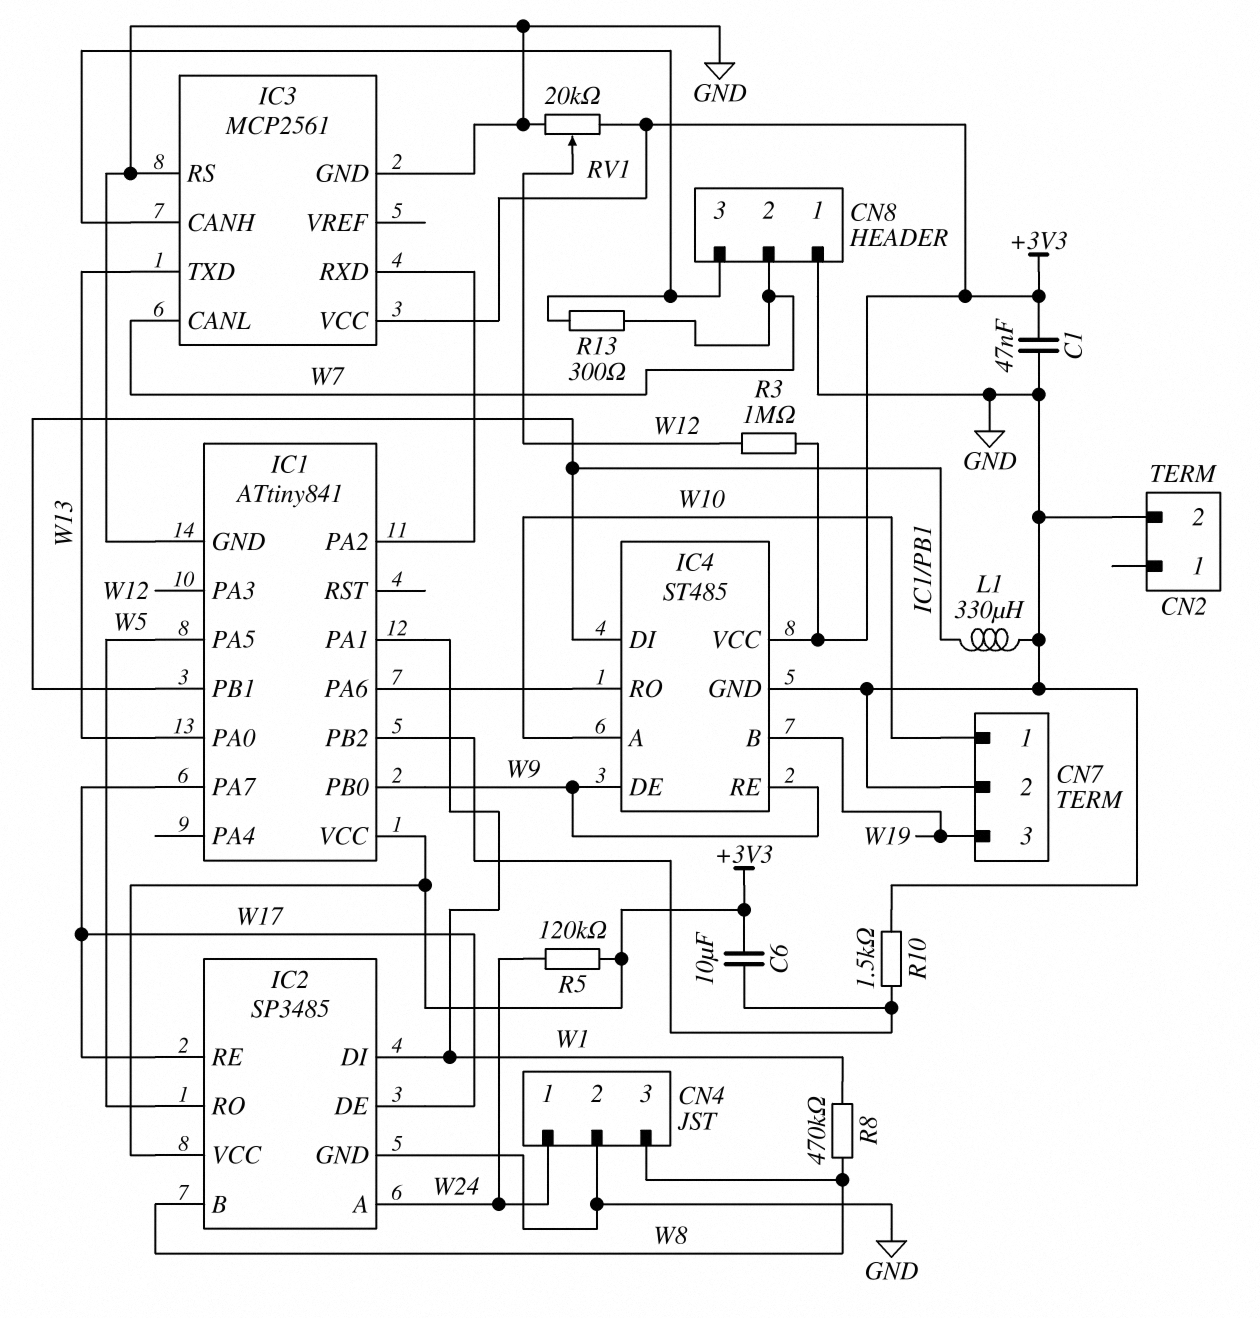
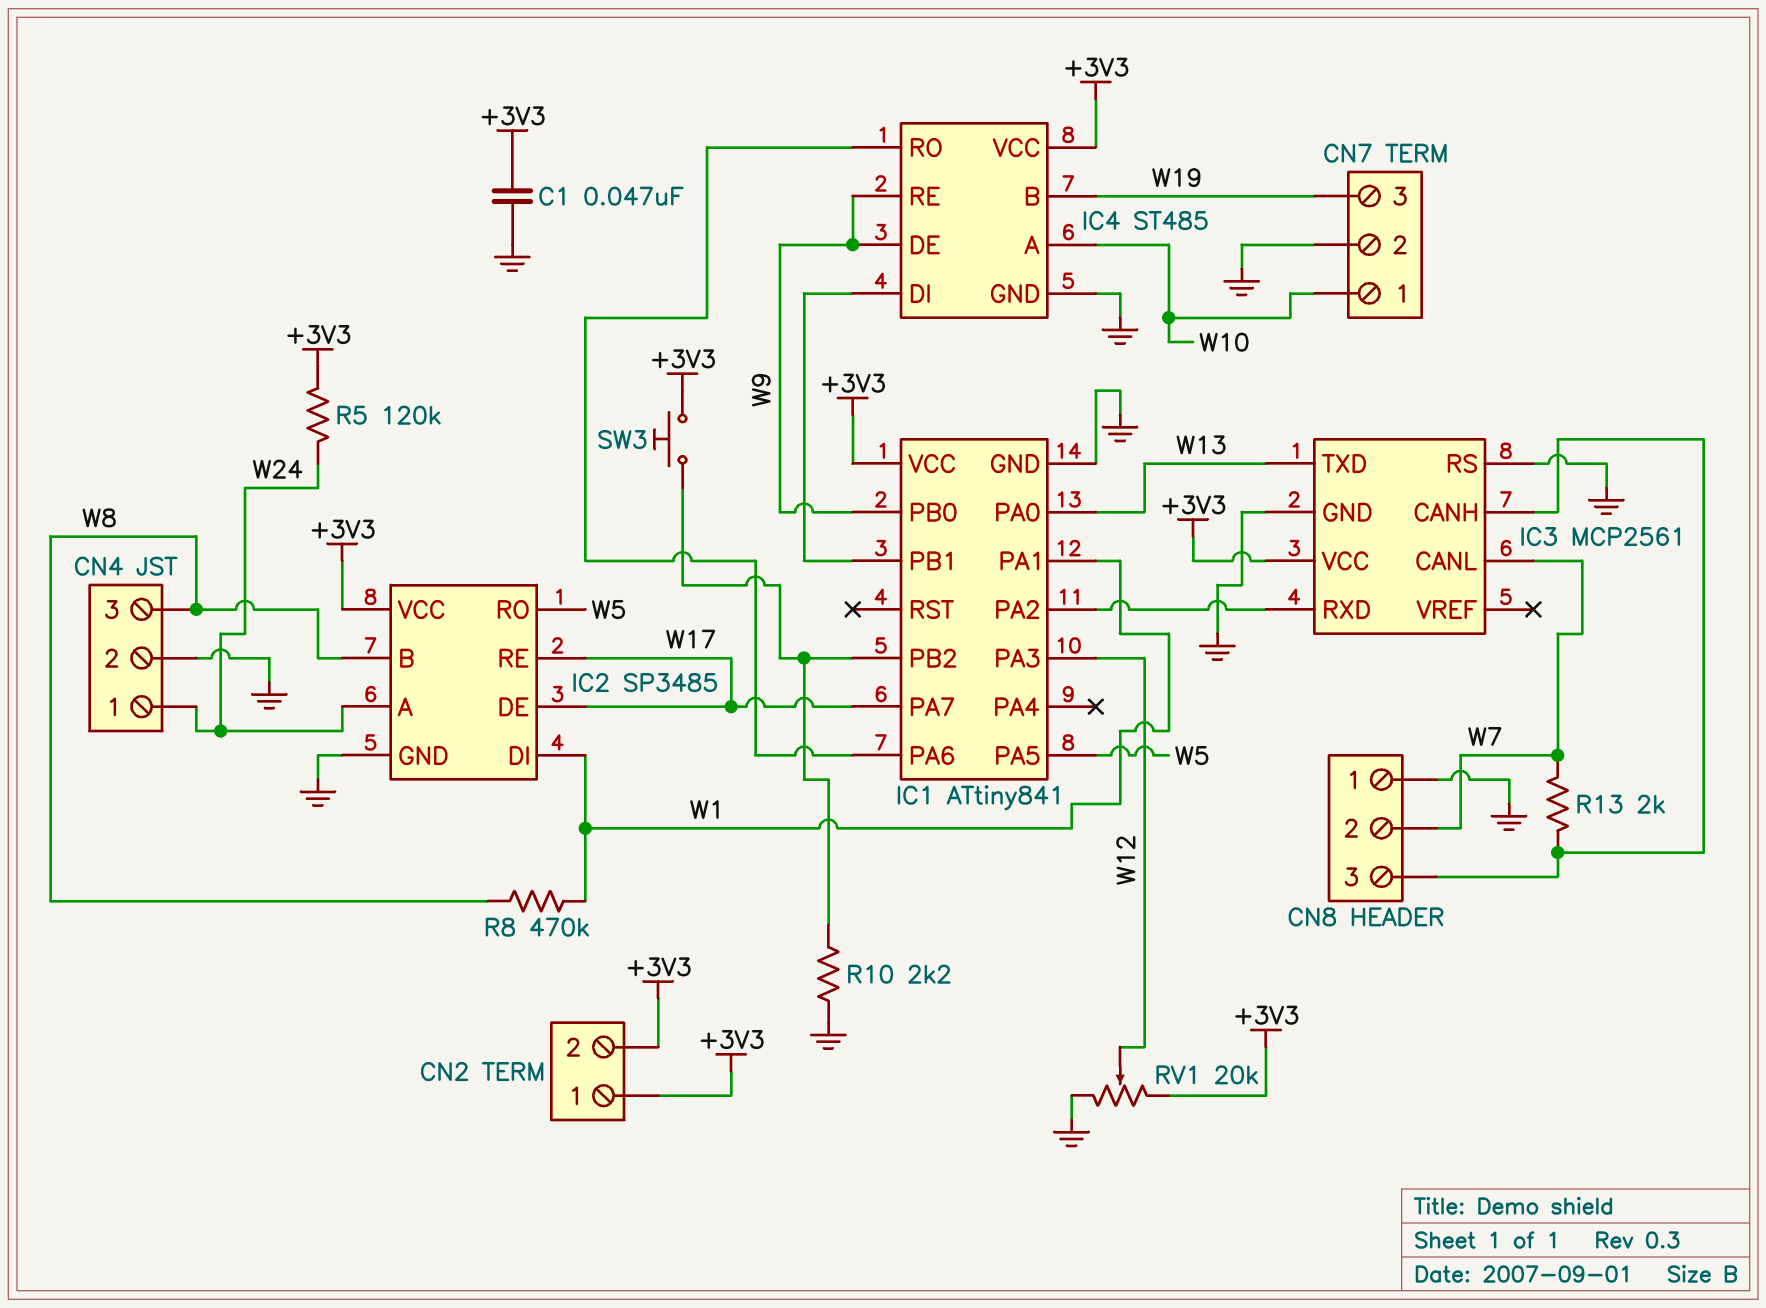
C6: 10uF (+3V3, IC1/PB2) -> none
CN2 pin 1: none -> +3V3
CN2 pin 2: GND -> +3V3
L1: 330uH (GND, IC1/PB1) -> none
R3: 1M (+3V3, W12) -> none
R10: 1.5k (GND, IC1/PB2) -> 2.2k (GND, IC1/PB2)
R13: 300 (CN8/3, W7) -> 2k (CN8/3, W7)
SW3: none -> button (+3V3, IC1/PB2)

